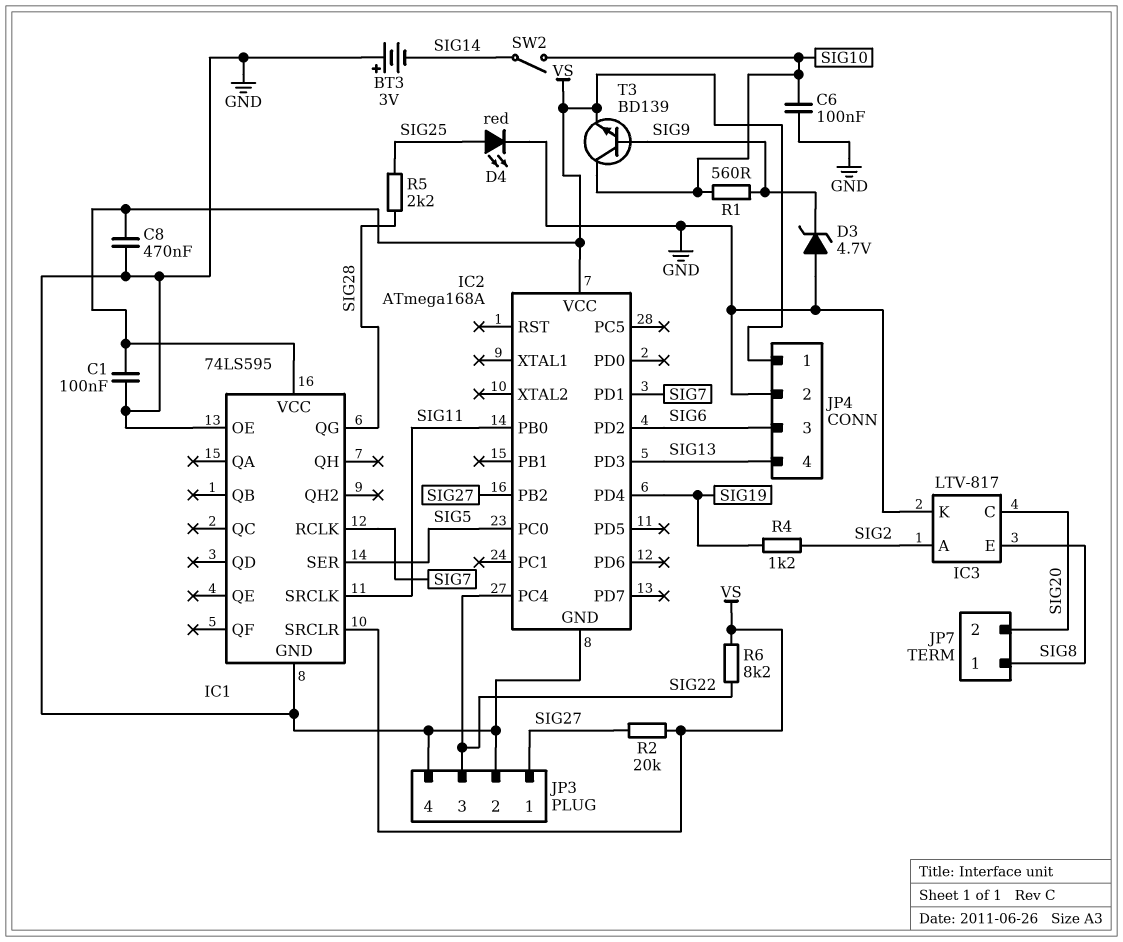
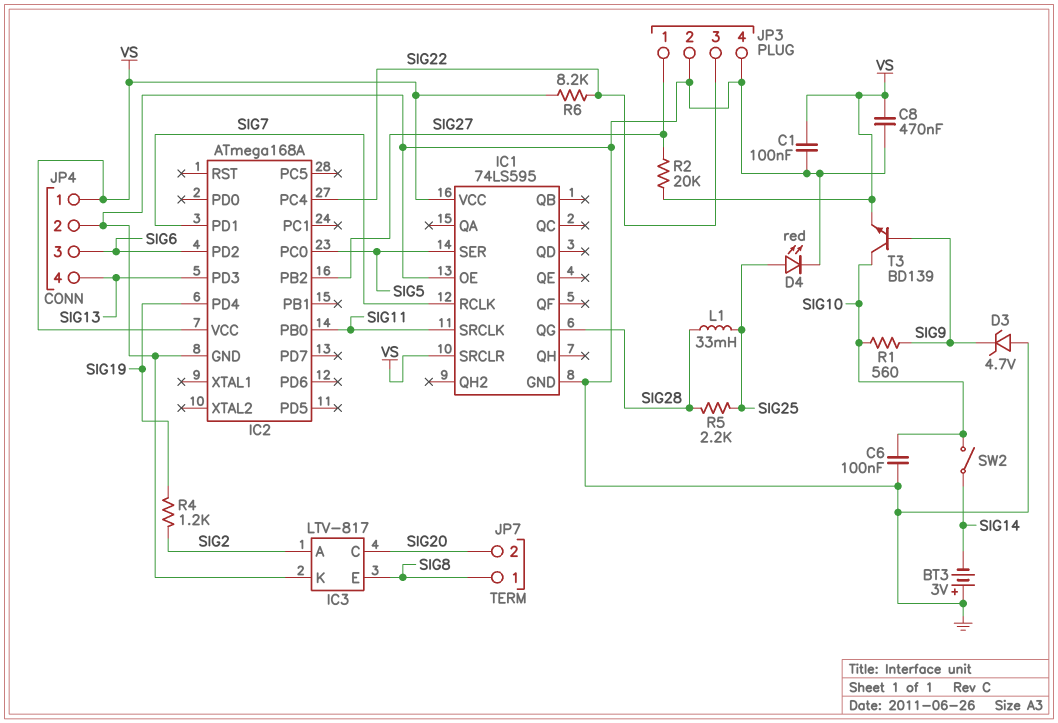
L1: none -> 33mH (SIG25, SIG28)

